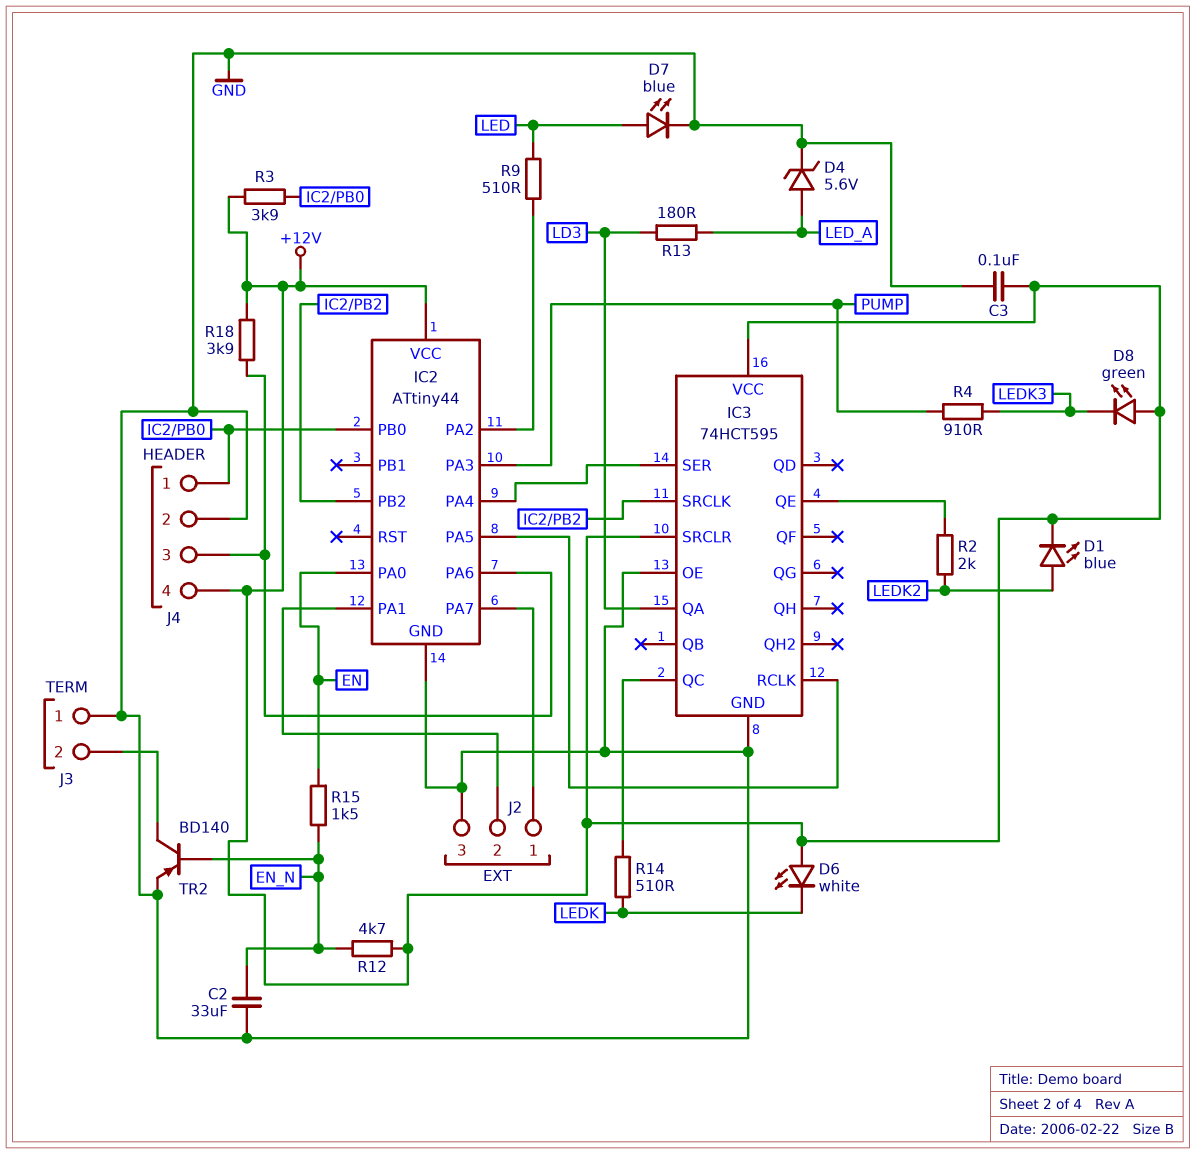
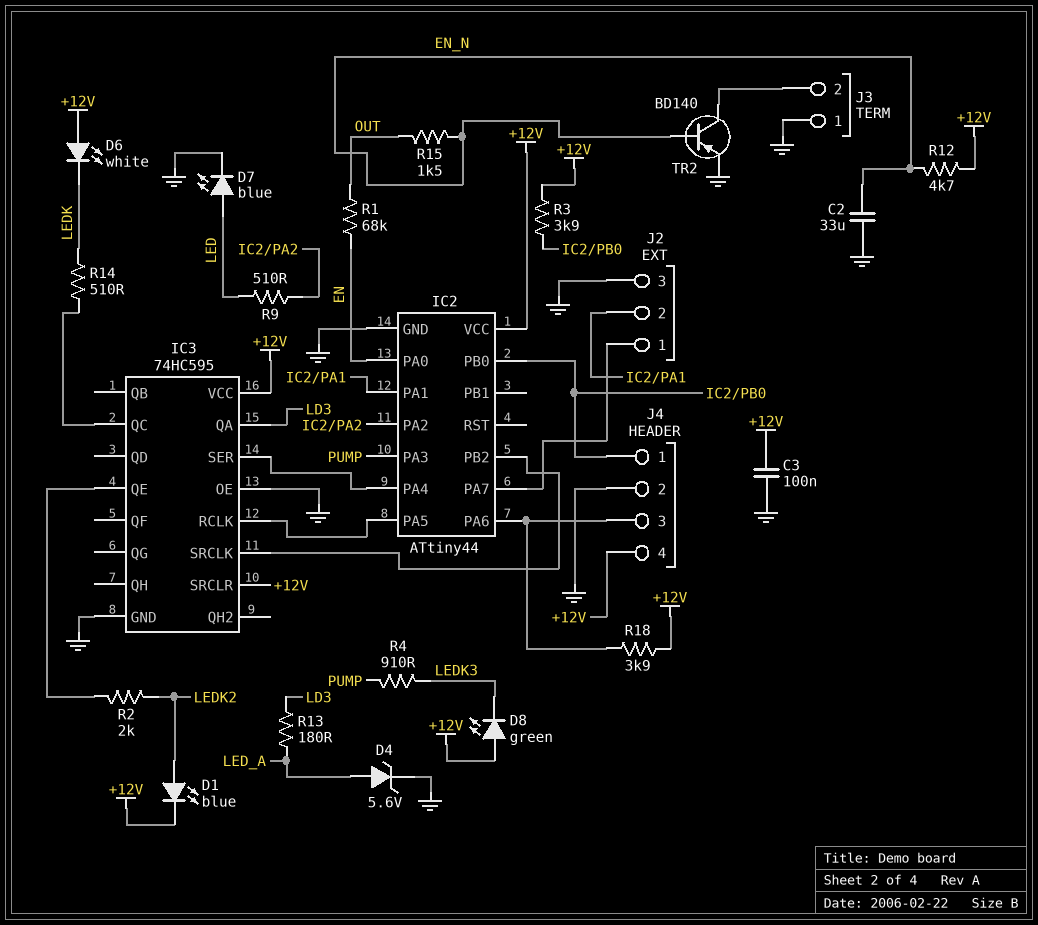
IC3: 74HCT595 -> 74HC595
R1: none -> 68k (EN, OUT)
R15: 1.5k (EN, EN_N) -> 1.5k (EN_N, OUT)

